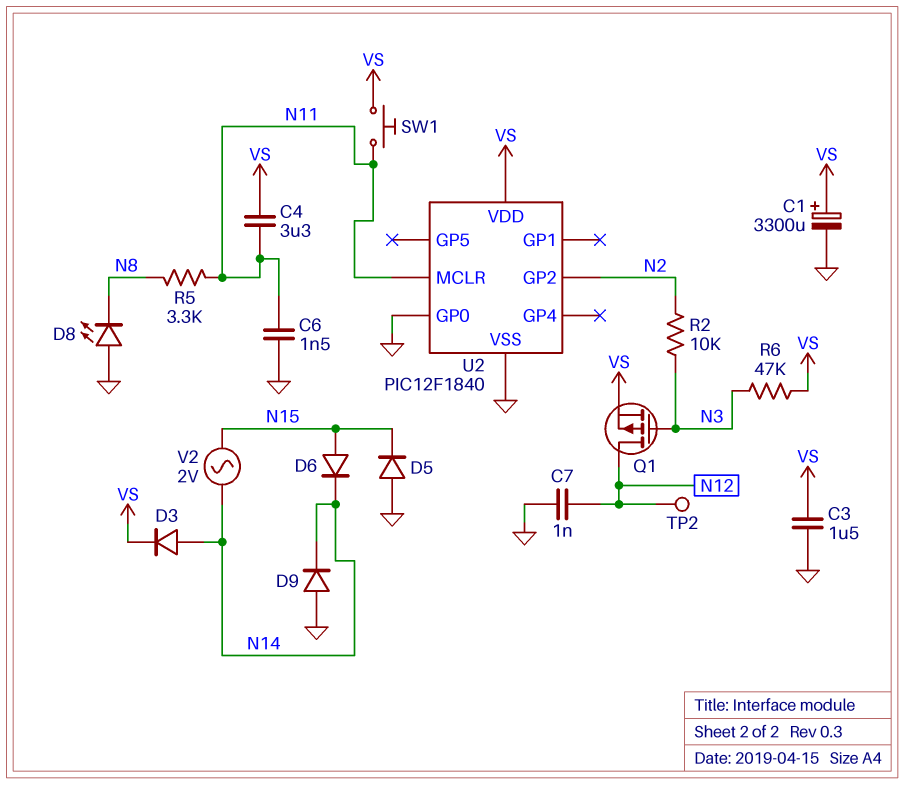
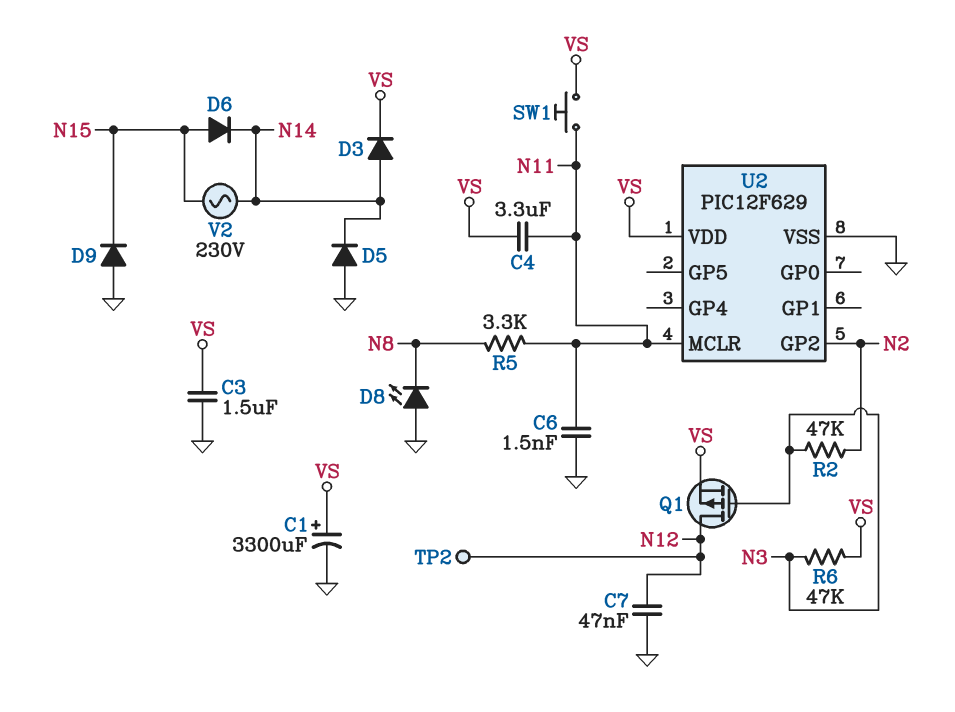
C7: 1nF (GND, N12) -> 47nF (GND, N12)
D5: diode (A GND, K N15) -> diode (A GND, K N14)
D9: diode (A GND, K N14) -> diode (A GND, K N15)
R2: 10k (N2, N3) -> 47k (N2, N3)
U2: PIC12F1840 -> PIC12F629
U2 pin GP0: GND -> none
V2: AC 2V (N14, N15) -> AC 230V (N14, N15)

